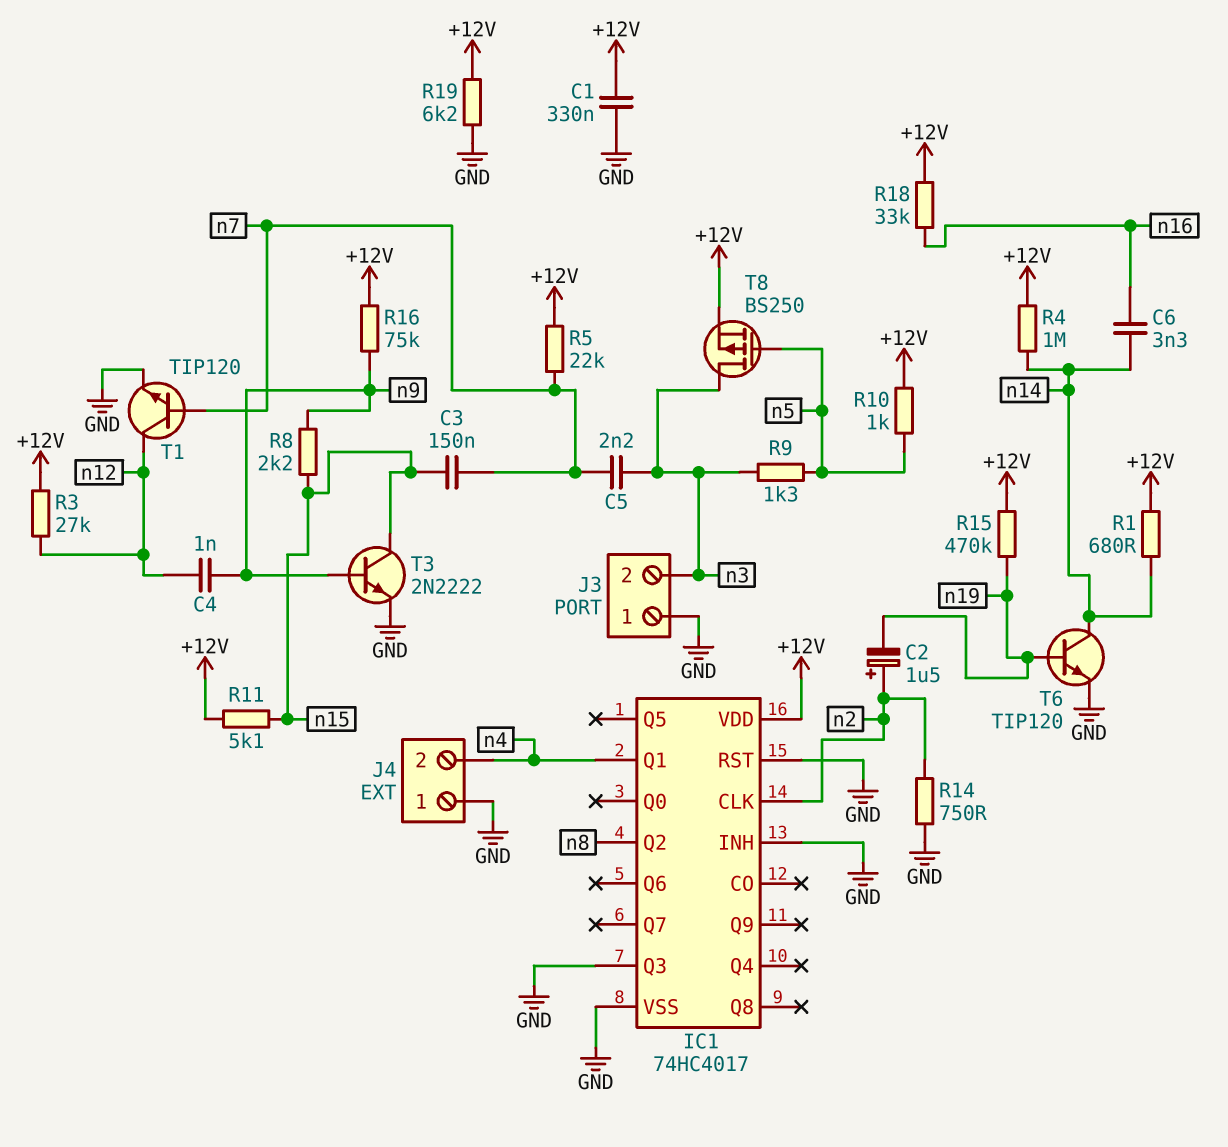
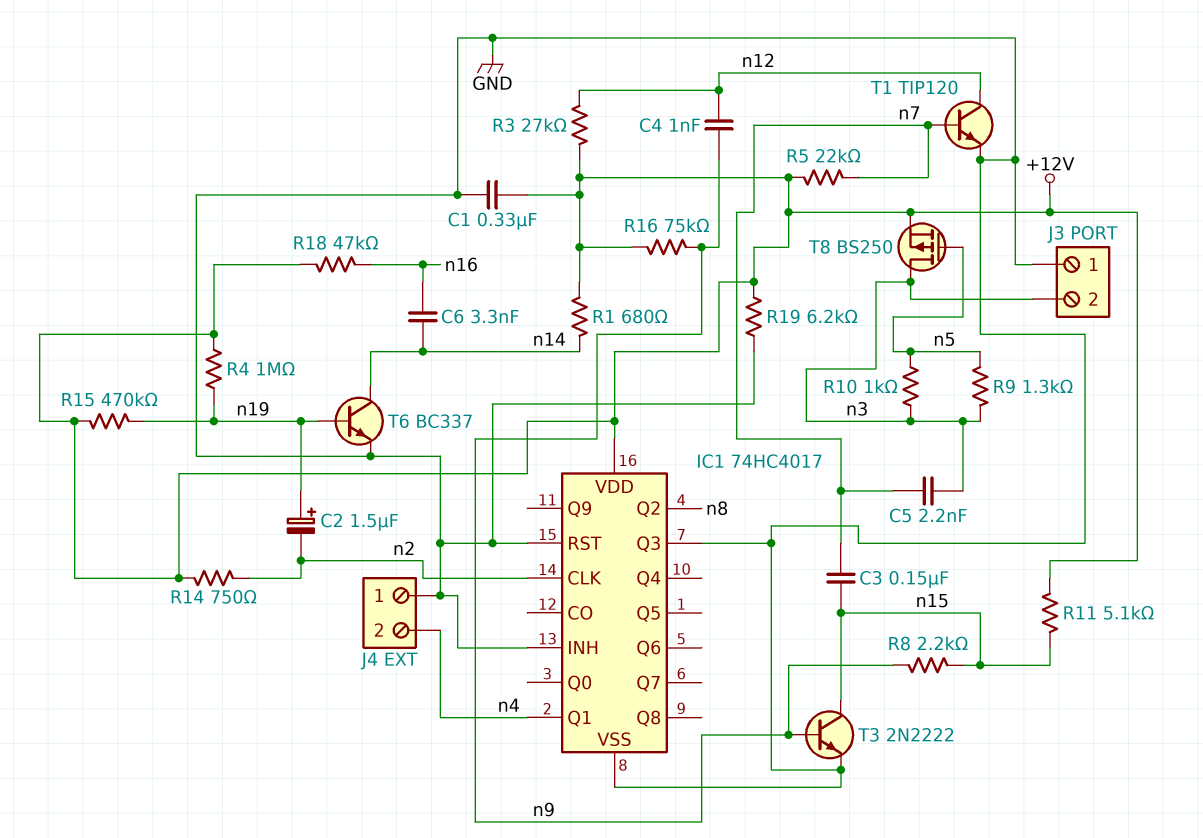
C2: 1.5uF (plus n2, minus n19) -> 1.5uF (plus n19, minus n2)
R4: 1M (+12V, n14) -> 1M (+12V, n19)
R10: 1k (+12V, n5) -> 1k (n3, n5)
R14: 750 (GND, n2) -> 750 (+12V, n2)
R18: 33k (+12V, n16) -> 47k (+12V, n16)
T6: NPN TIP120 (B n19, C n14, E GND) -> NPN BC337 (B n19, C n14, E GND)

